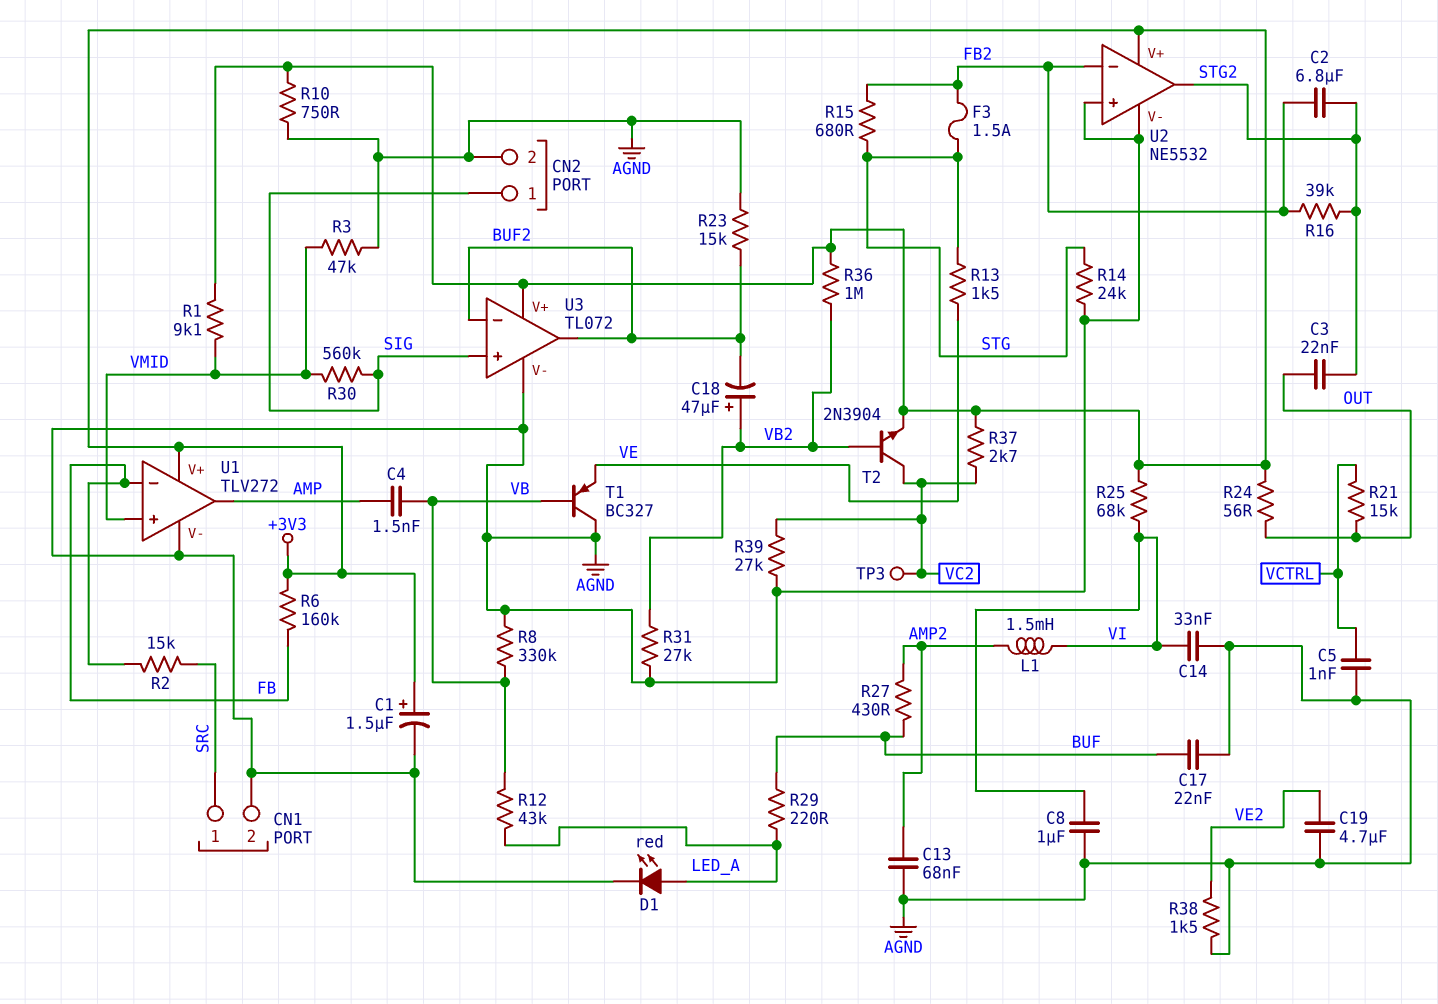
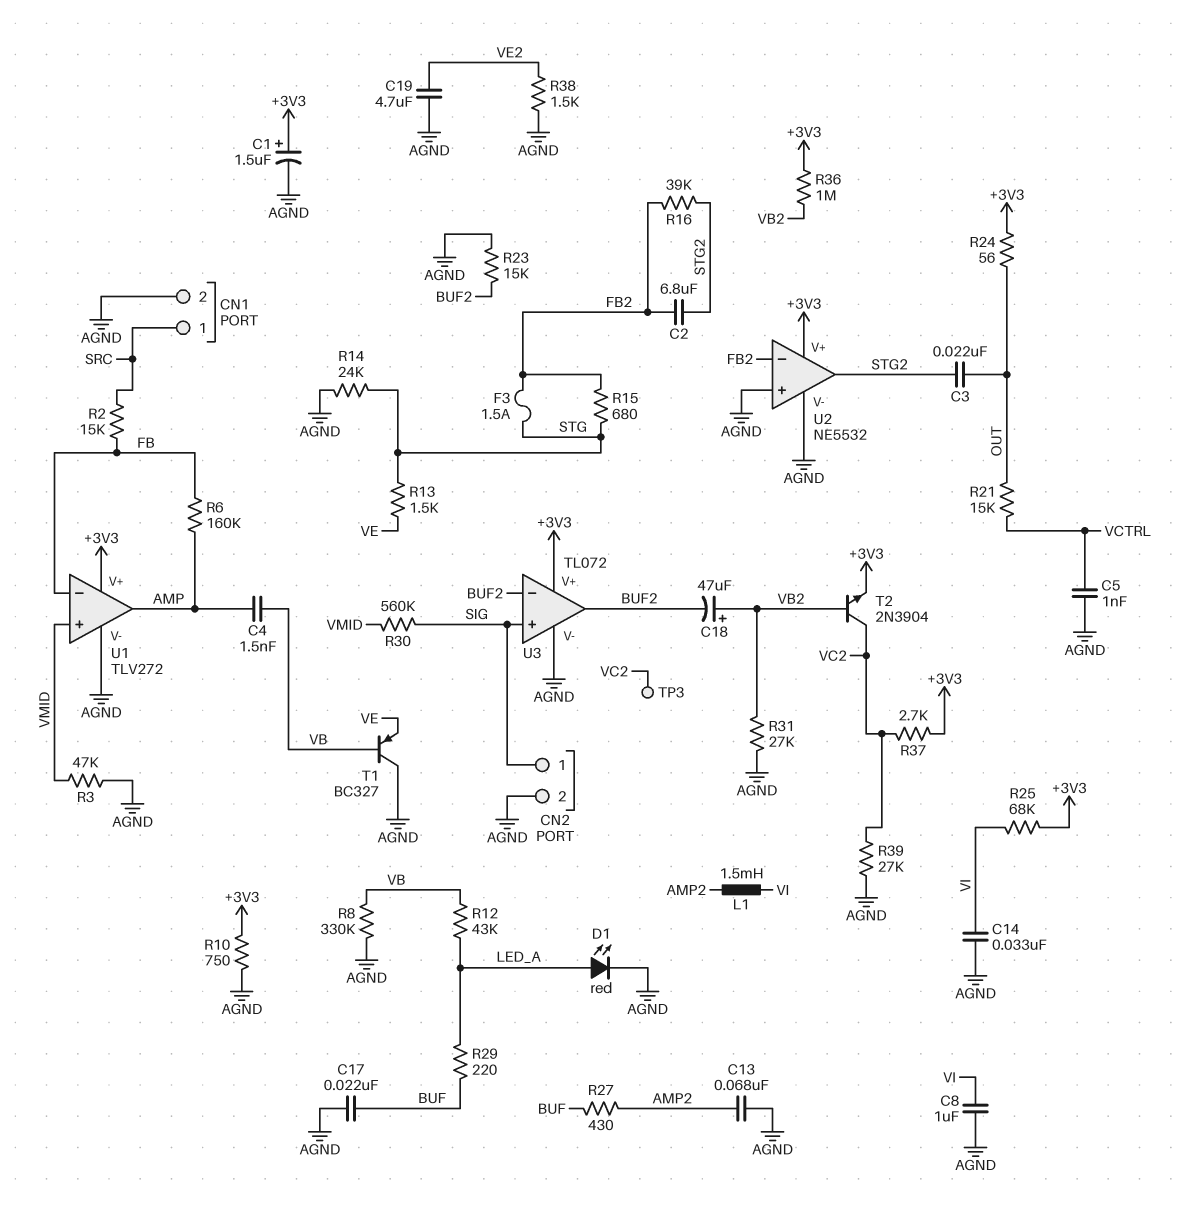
R1: 9.1k (+3V3, VMID) -> none
R6: 160k (+3V3, FB) -> 160k (AMP, FB)

